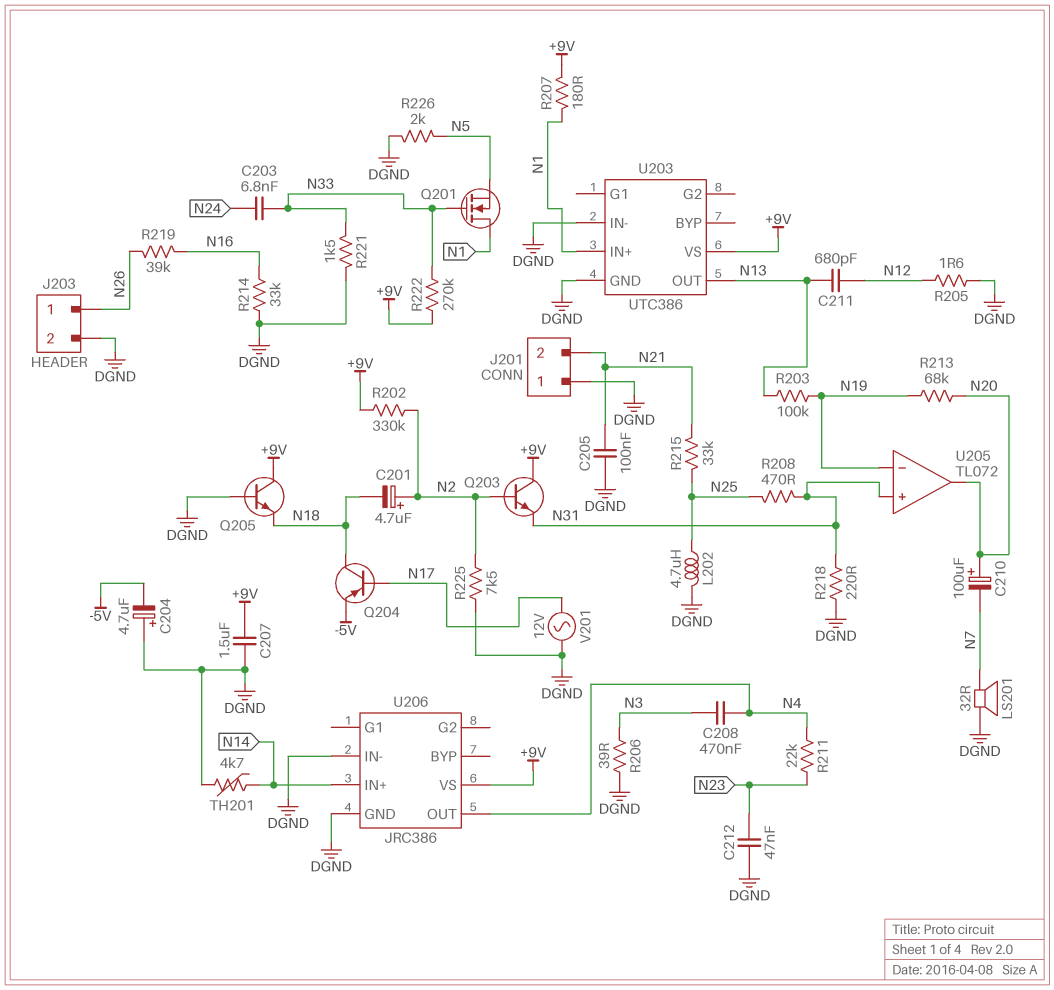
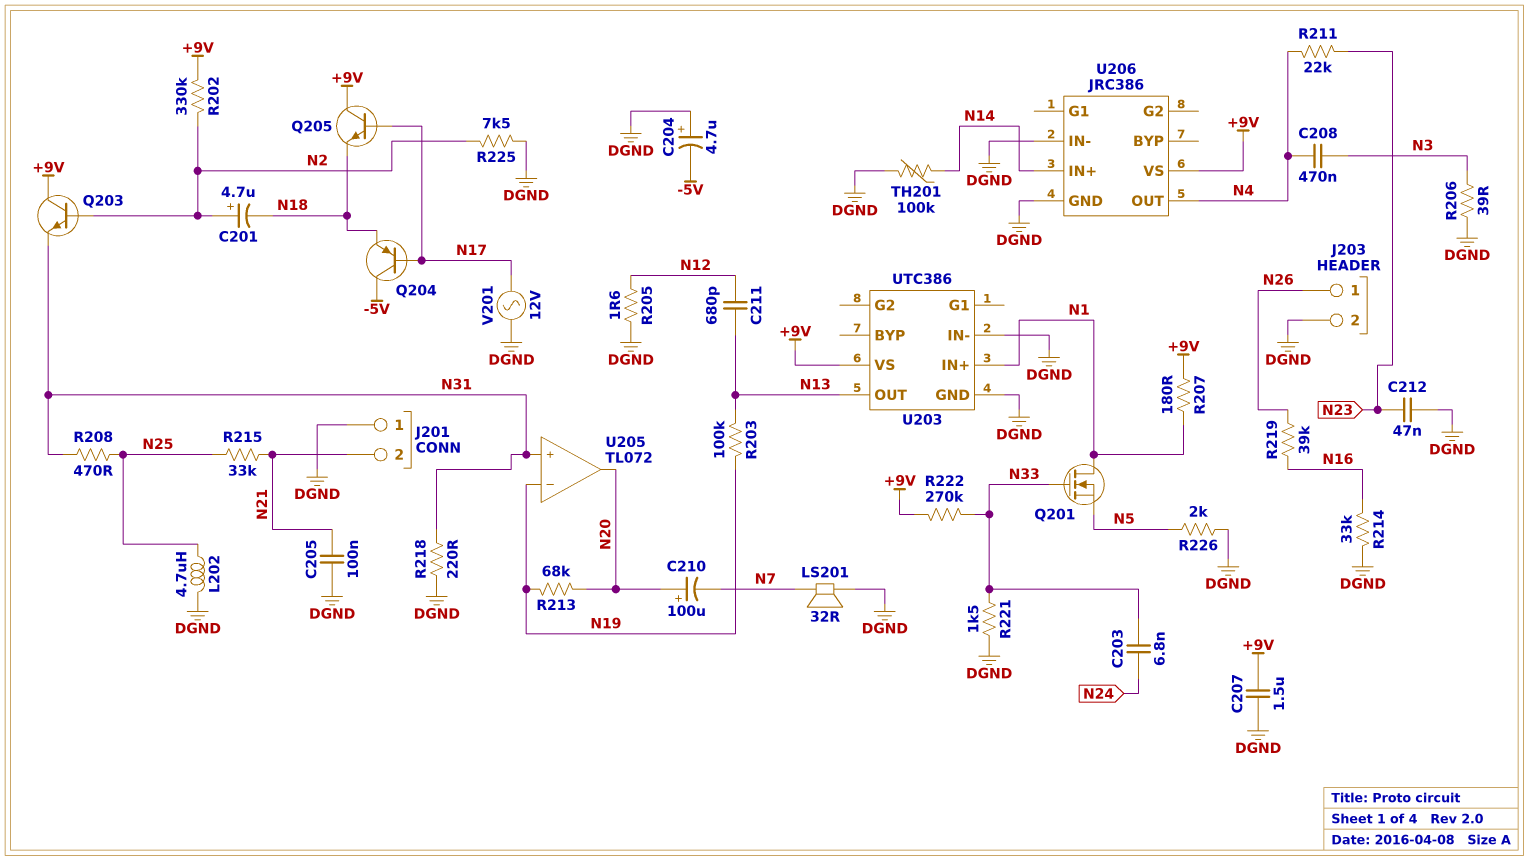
Q204: PNP (B N17, C N18, E -5V) -> PNP (B N17, C -5V, E N18)
Q205: NPN (B DGND, C +9V, E N18) -> NPN (B N17, C +9V, E N18)
TH201: 4.7k (DGND, N14) -> 100k (DGND, N14)

